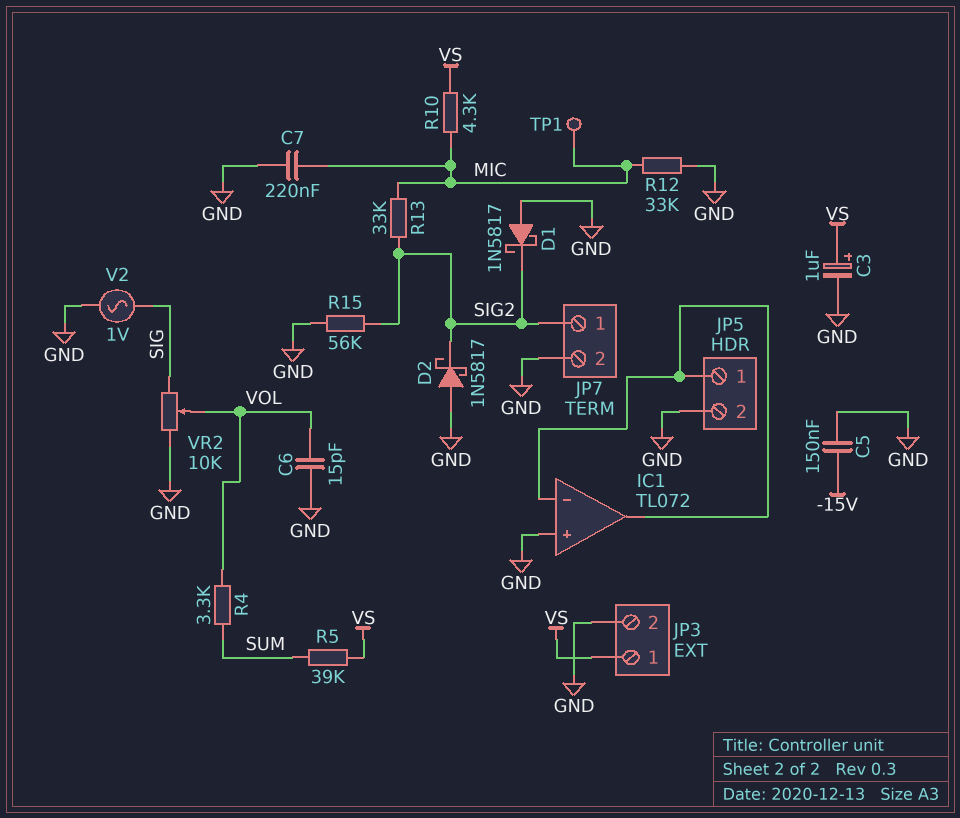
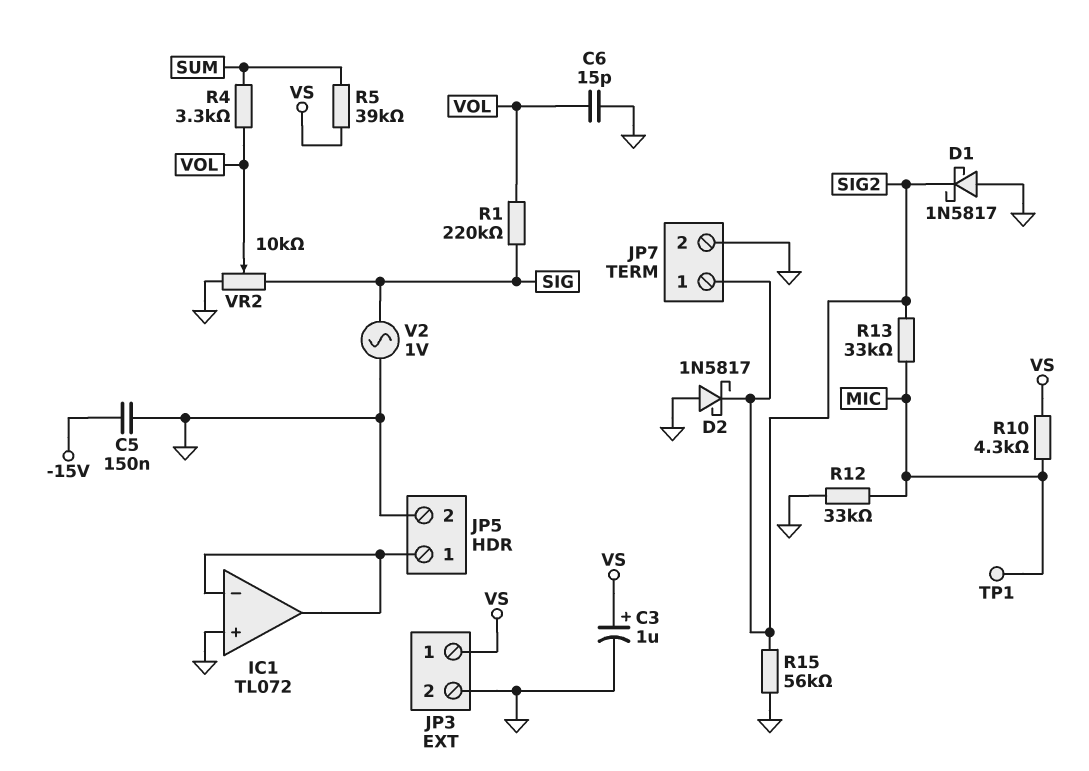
C7: 220nF (GND, MIC) -> none
R1: none -> 220k (SIG, VOL)

